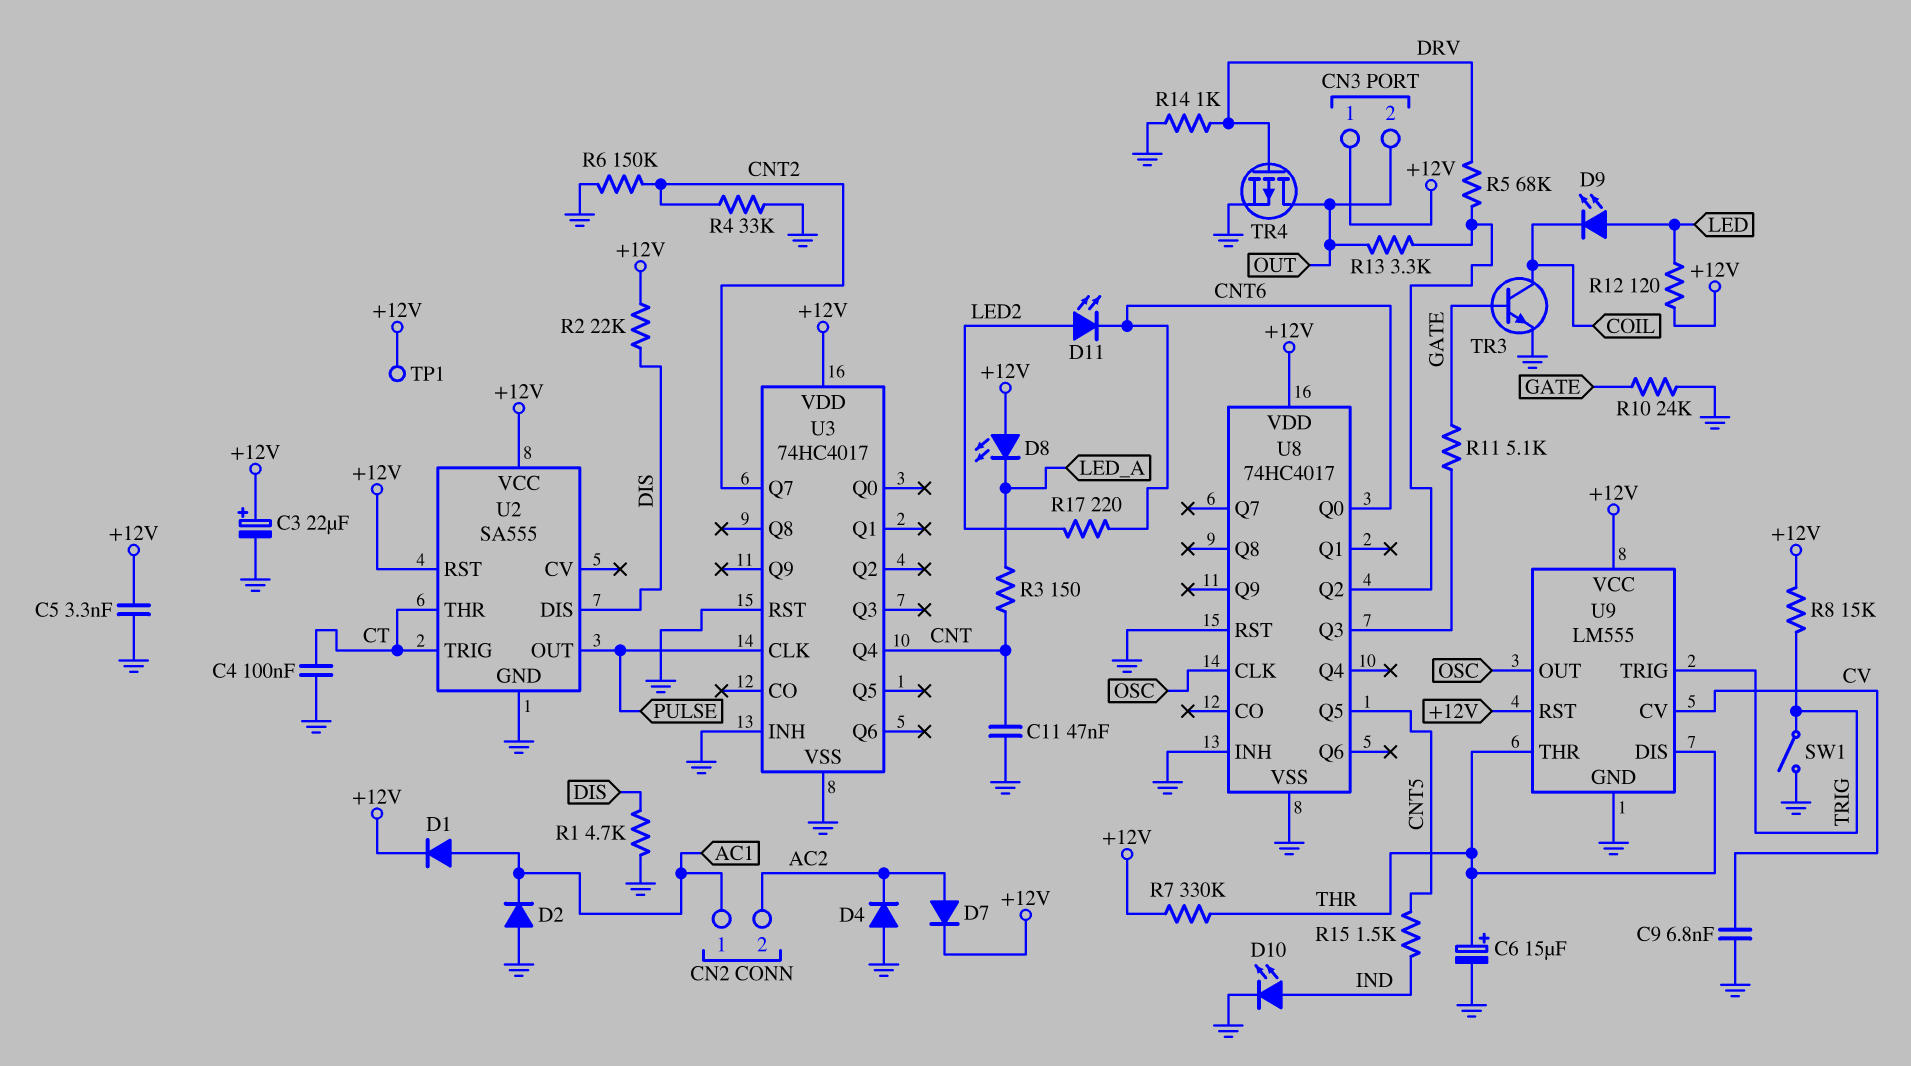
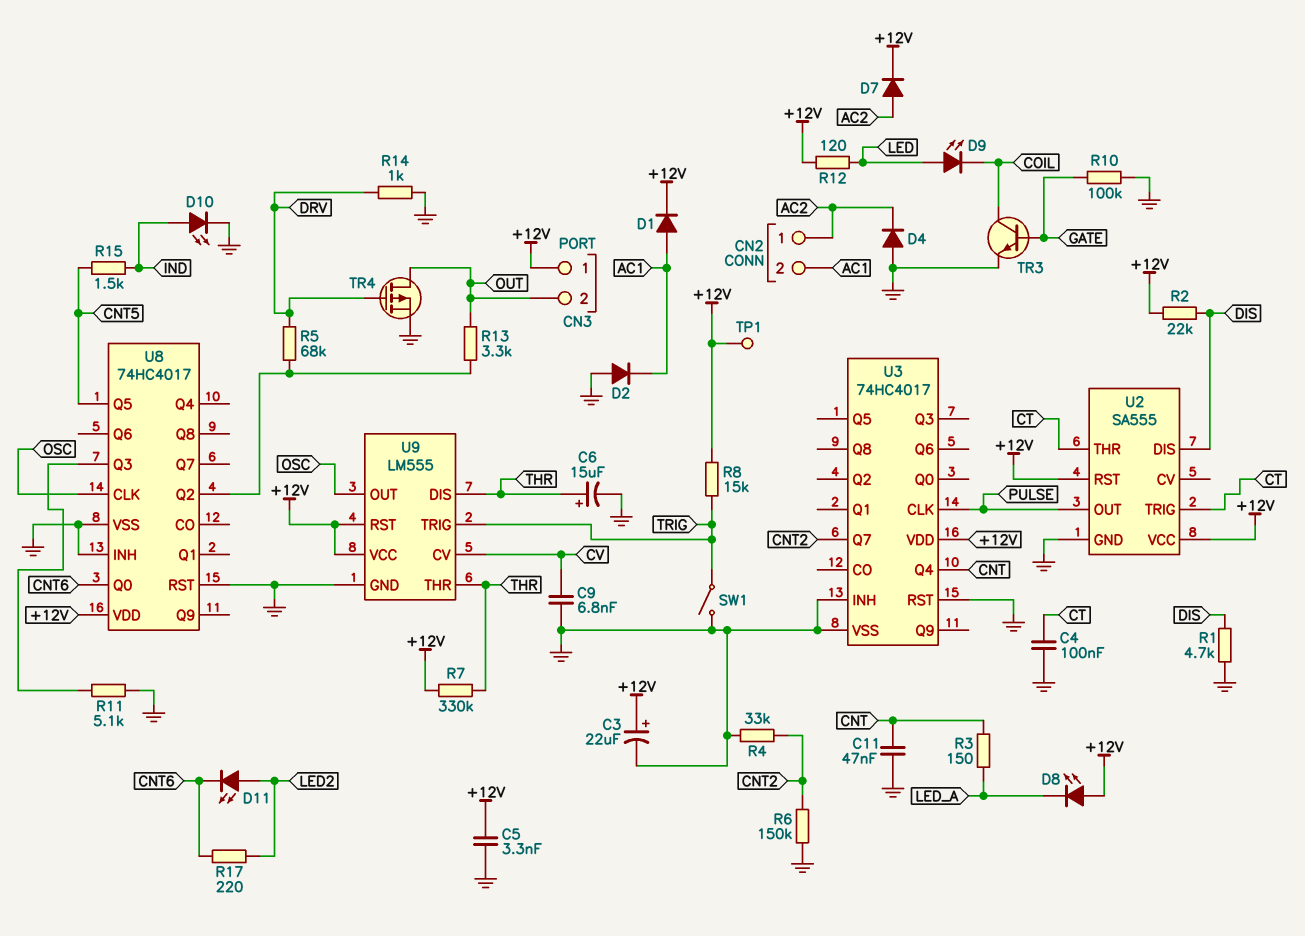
CN2 pin 1: AC1 -> AC2
CN2 pin 2: AC2 -> AC1
R10: 24k (GATE, GND) -> 100k (GATE, GND)
R11: 5.1k (GATE, U8/Q3) -> 5.1k (GND, U8/Q3)

